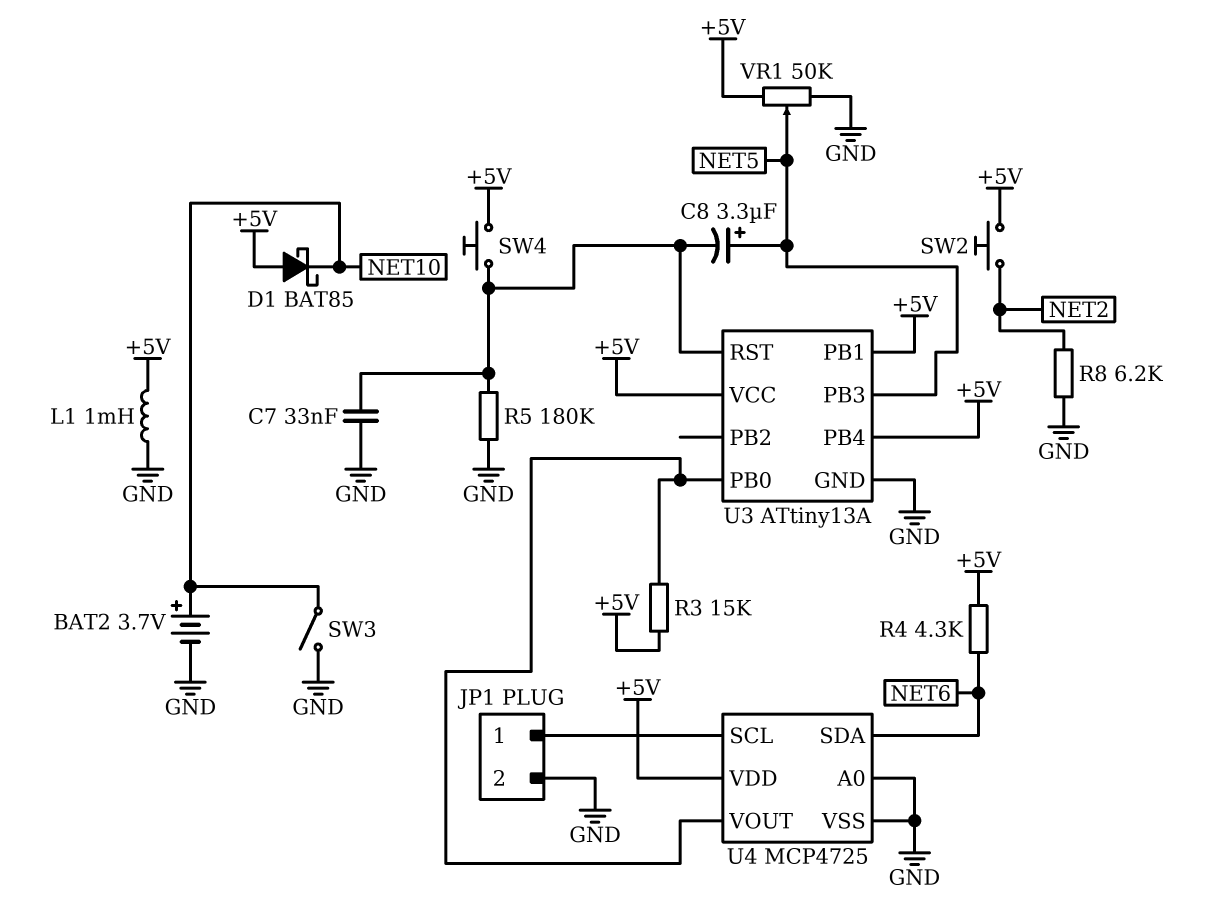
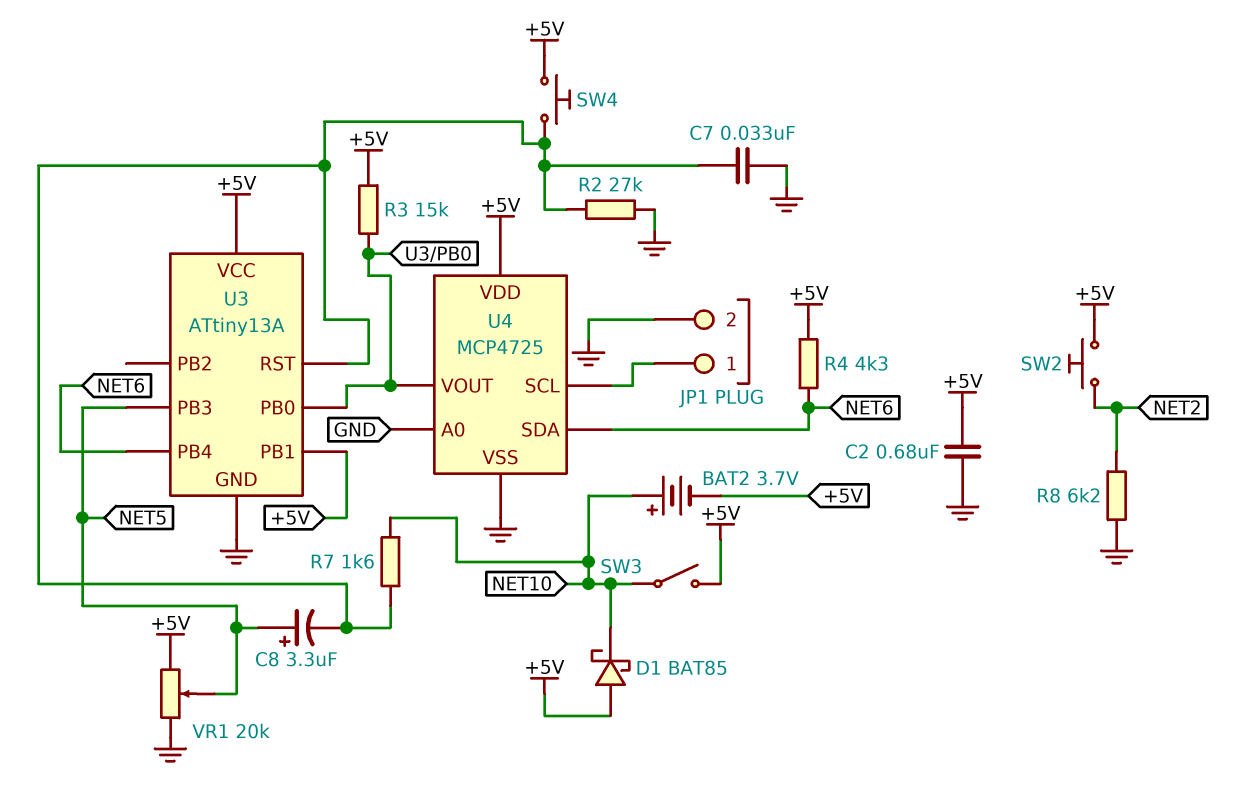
BAT2: 3.7V (plus NET10, minus GND) -> 3.7V (plus NET10, minus +5V)
C2: none -> 680nF (+5V, GND)
L1: 1mH (+5V, GND) -> none
R2: none -> 27k (GND, U3/RST)
R5: 180k (GND, U3/RST) -> none
R7: none -> 1.6k (NET10, U3/RST)
SW3: switch (GND, NET10) -> switch (+5V, NET10)
U3 pin PB4: +5V -> NET6
VR1: 50k (+5V, GND, wiper NET5) -> 20k (+5V, GND, wiper NET5)

